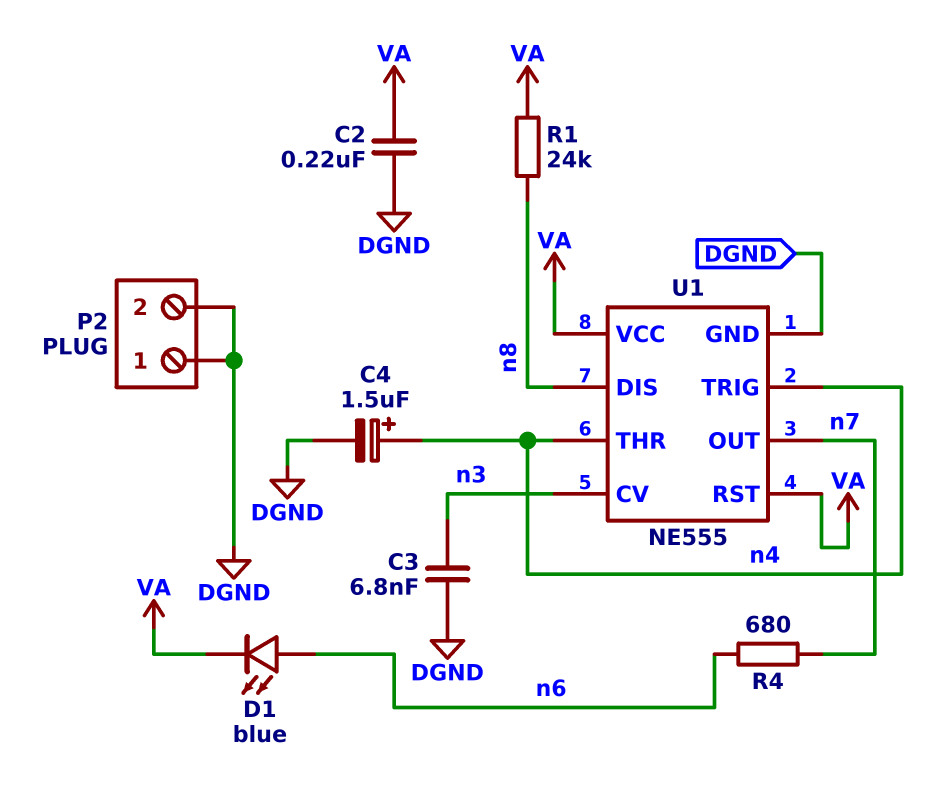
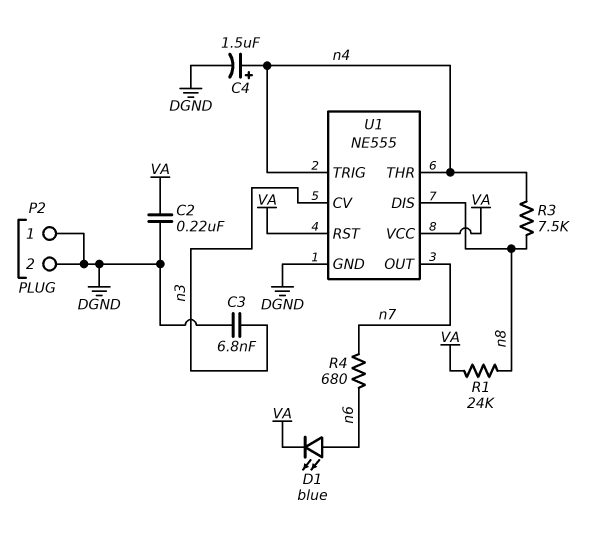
R3: none -> 7.5k (n4, n8)

